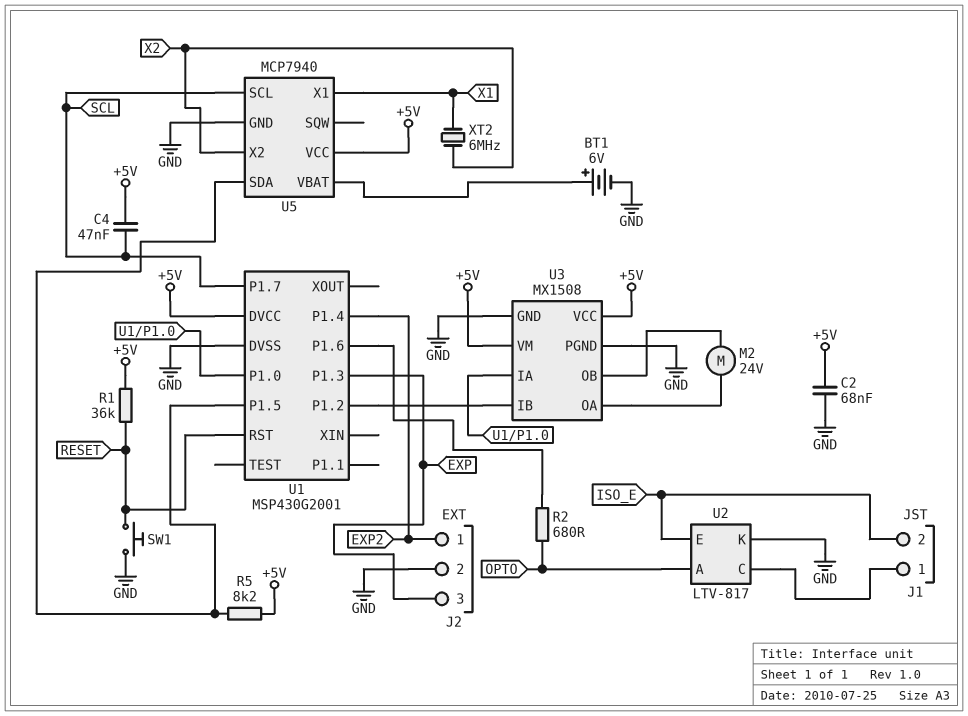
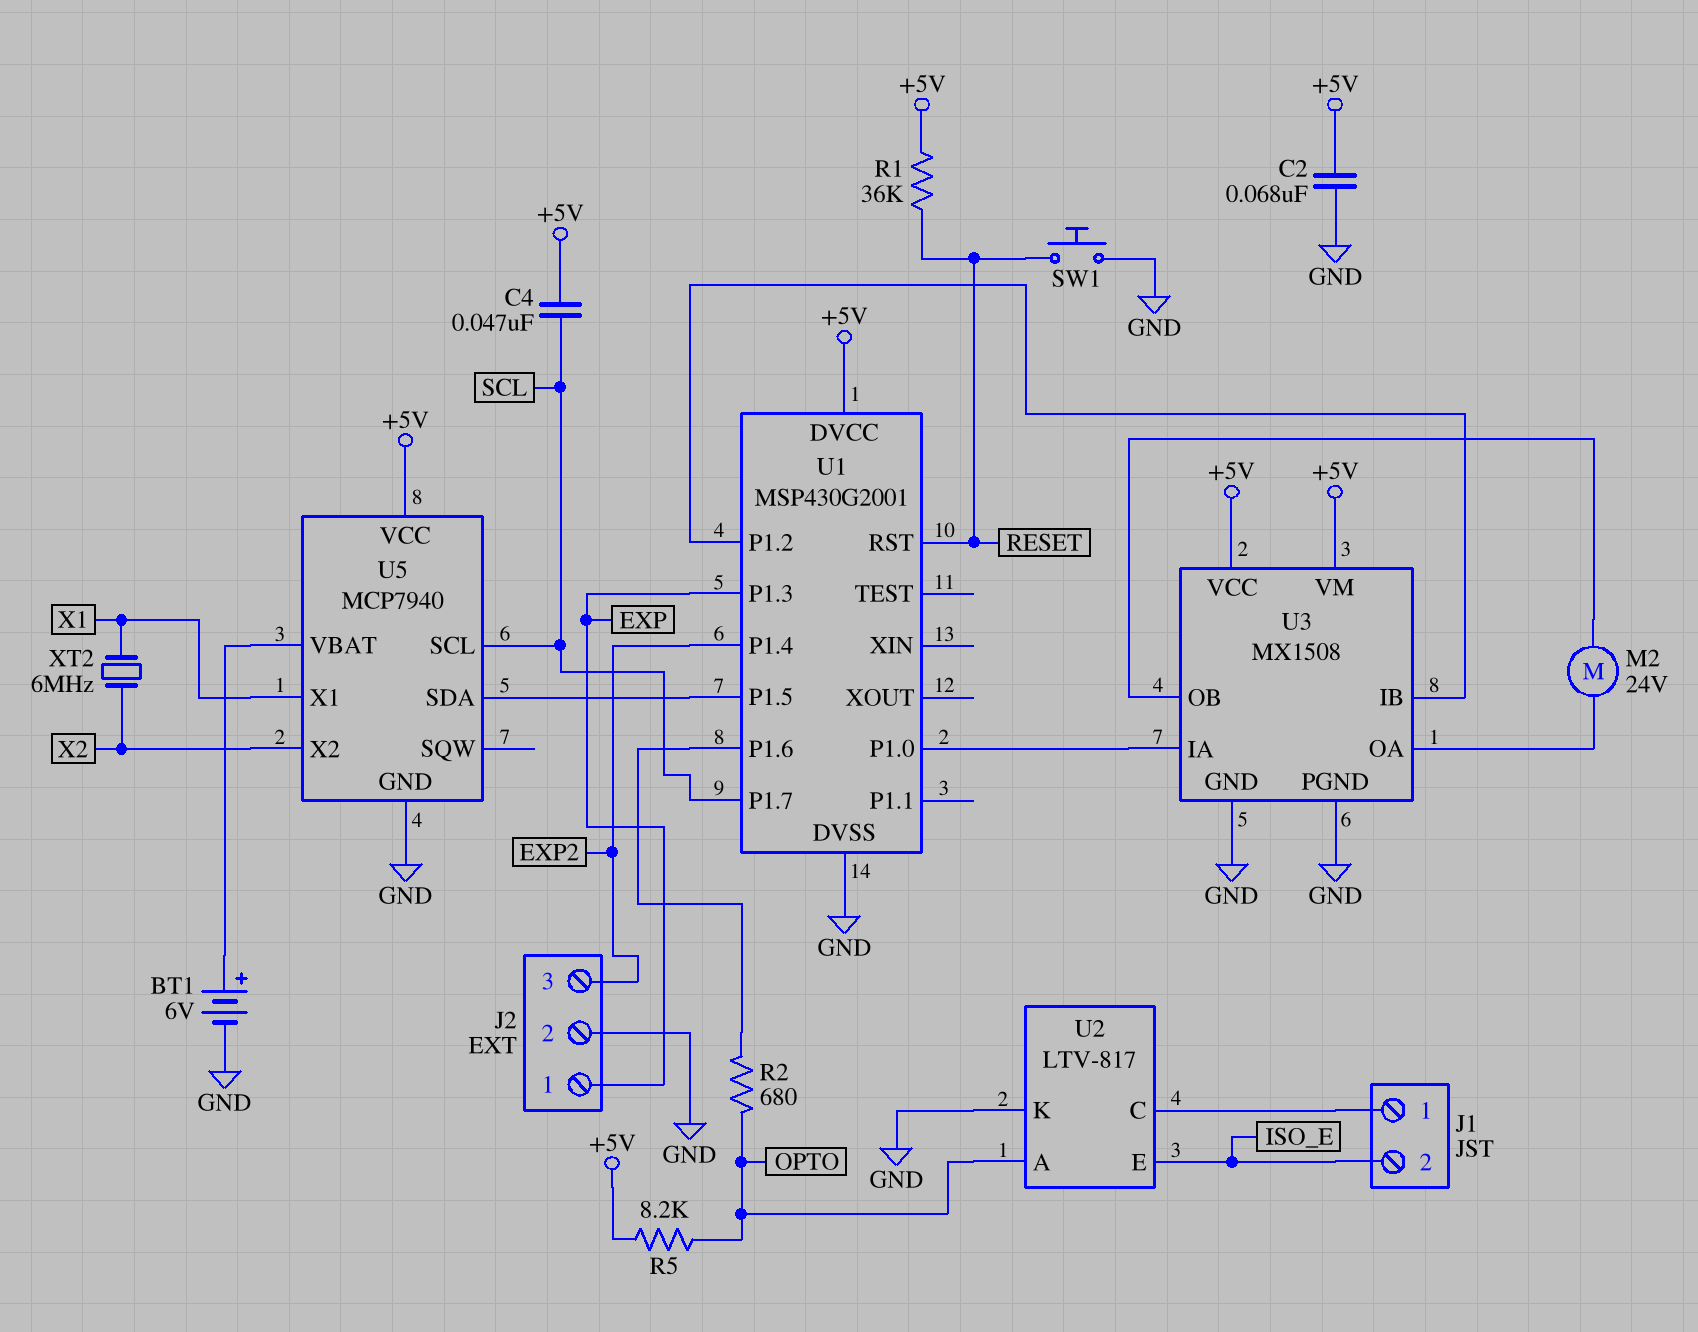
J2 pin 1: EXP2 -> EXP
J2 pin 3: EXP -> EXP2
R5: 8.2k (+5V, U1/P1.5) -> 8.2k (+5V, OPTO)

